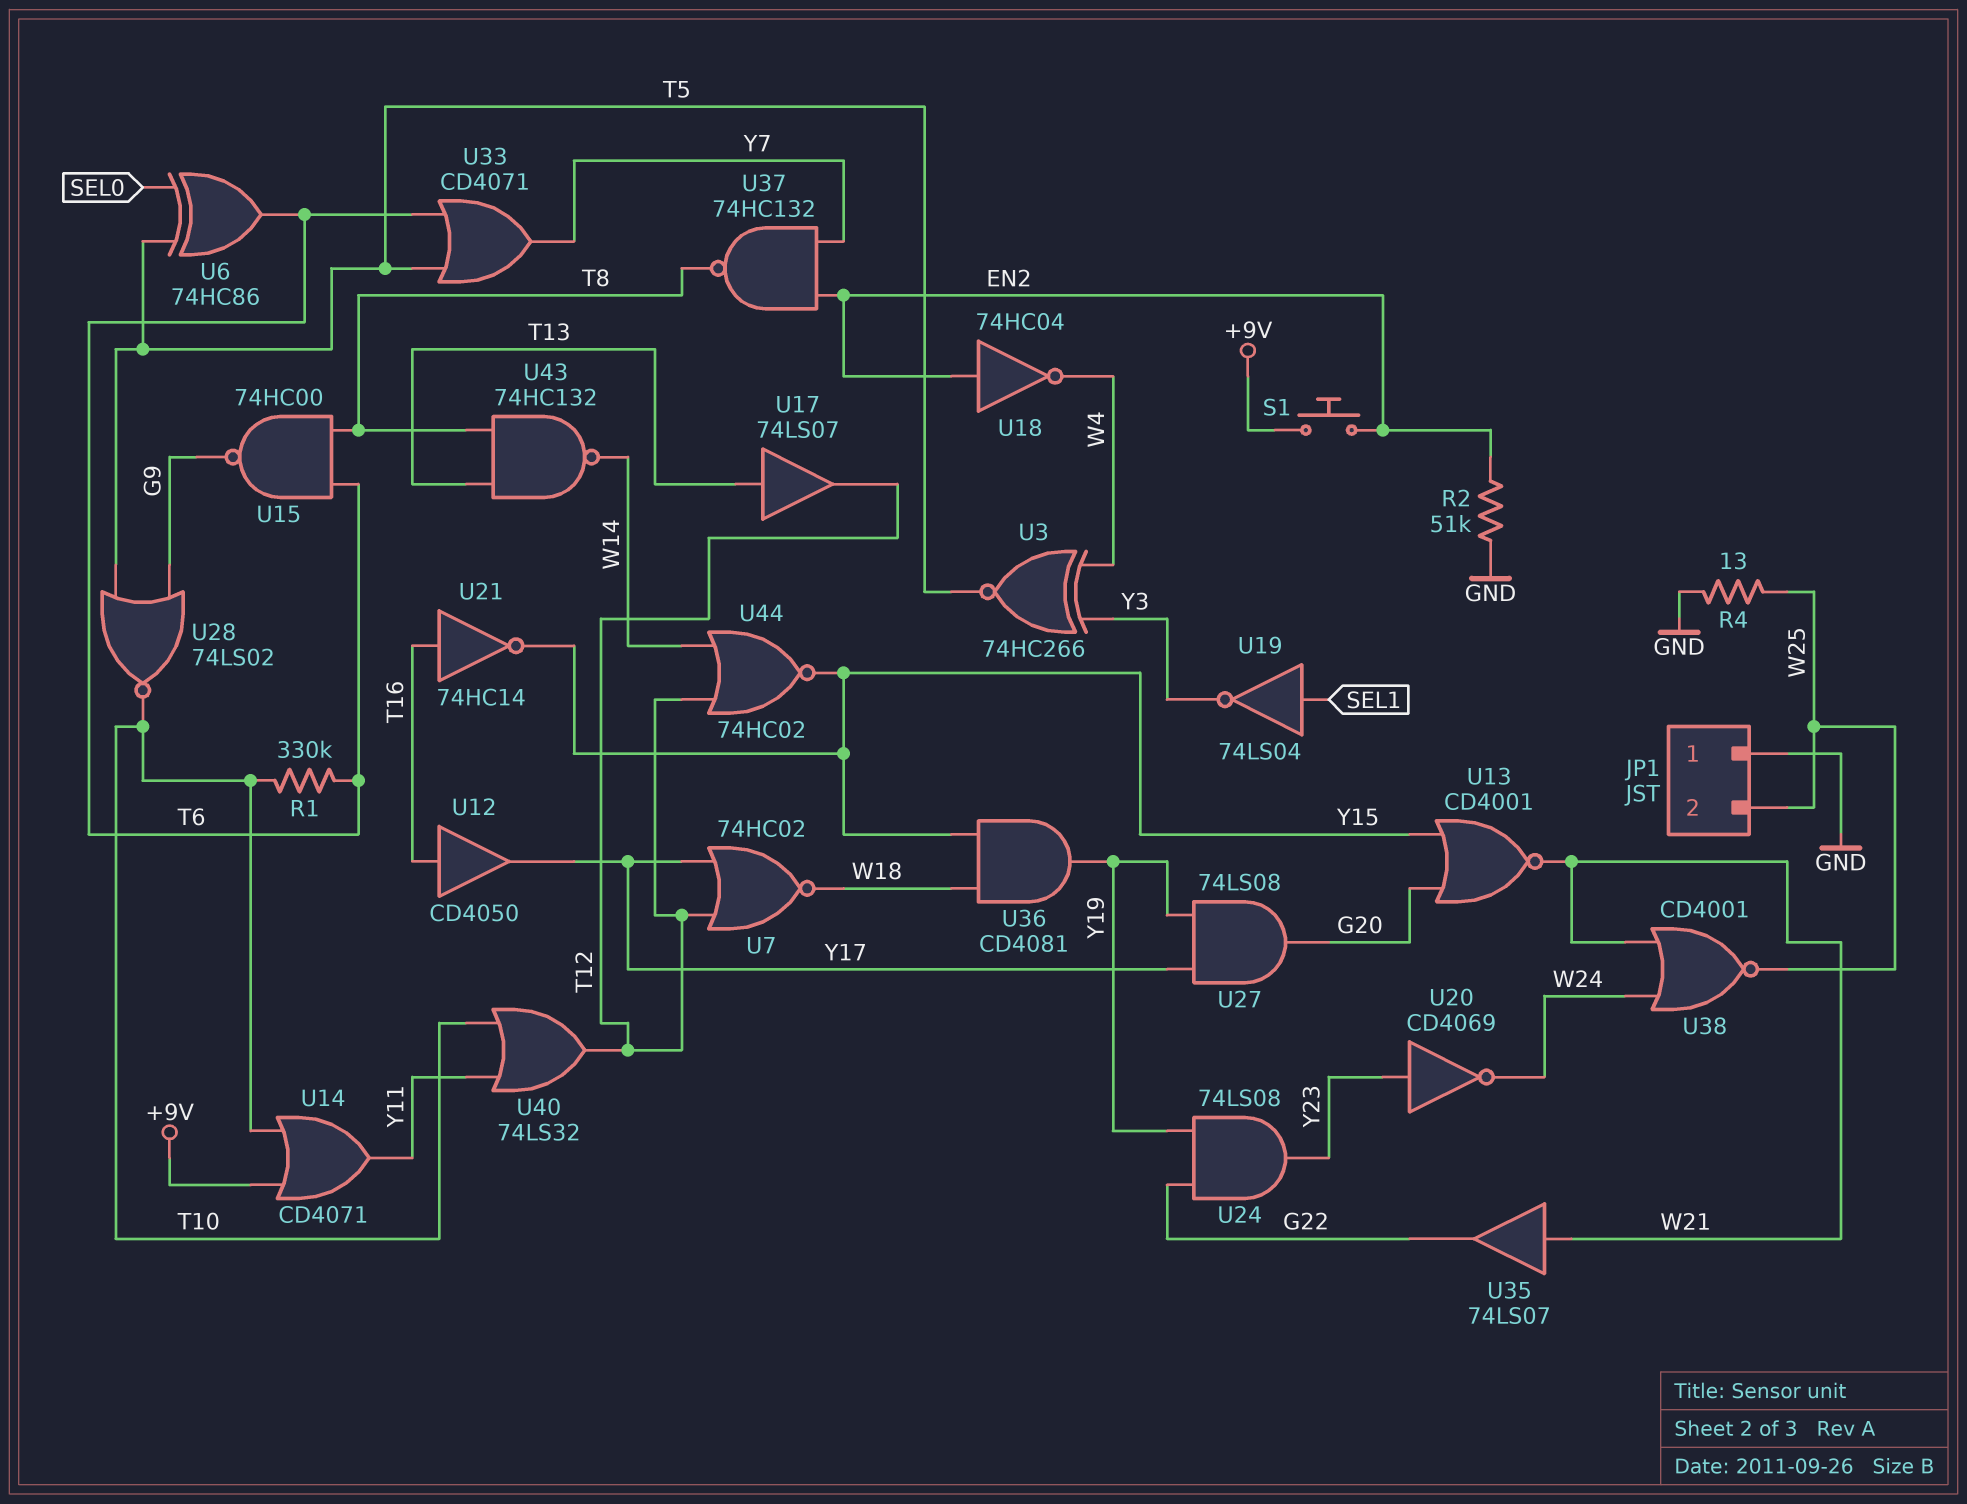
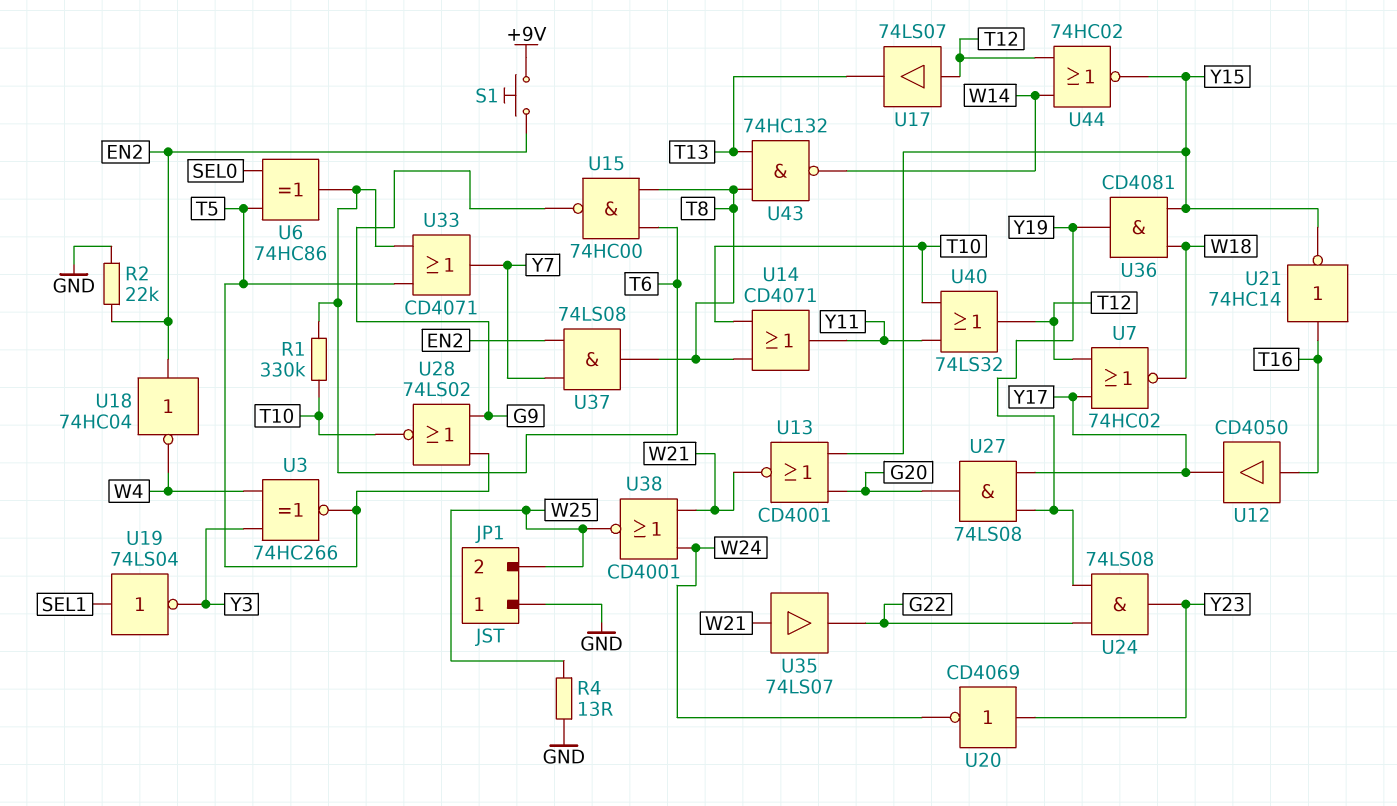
R2: 51k (EN2, GND) -> 22k (EN2, GND)
U14: OR CD4071 (in +9V, in T10, out Y11) -> OR CD4071 (in T8, in T10, out Y11)
U17: buffer 74LS07 (in T13, out T12) -> buffer 74LS07 (in T12, out T13)
U37: NAND 74HC132 (in EN2, in Y7, out T8) -> AND 74LS08 (in EN2, in Y7, out T8)

